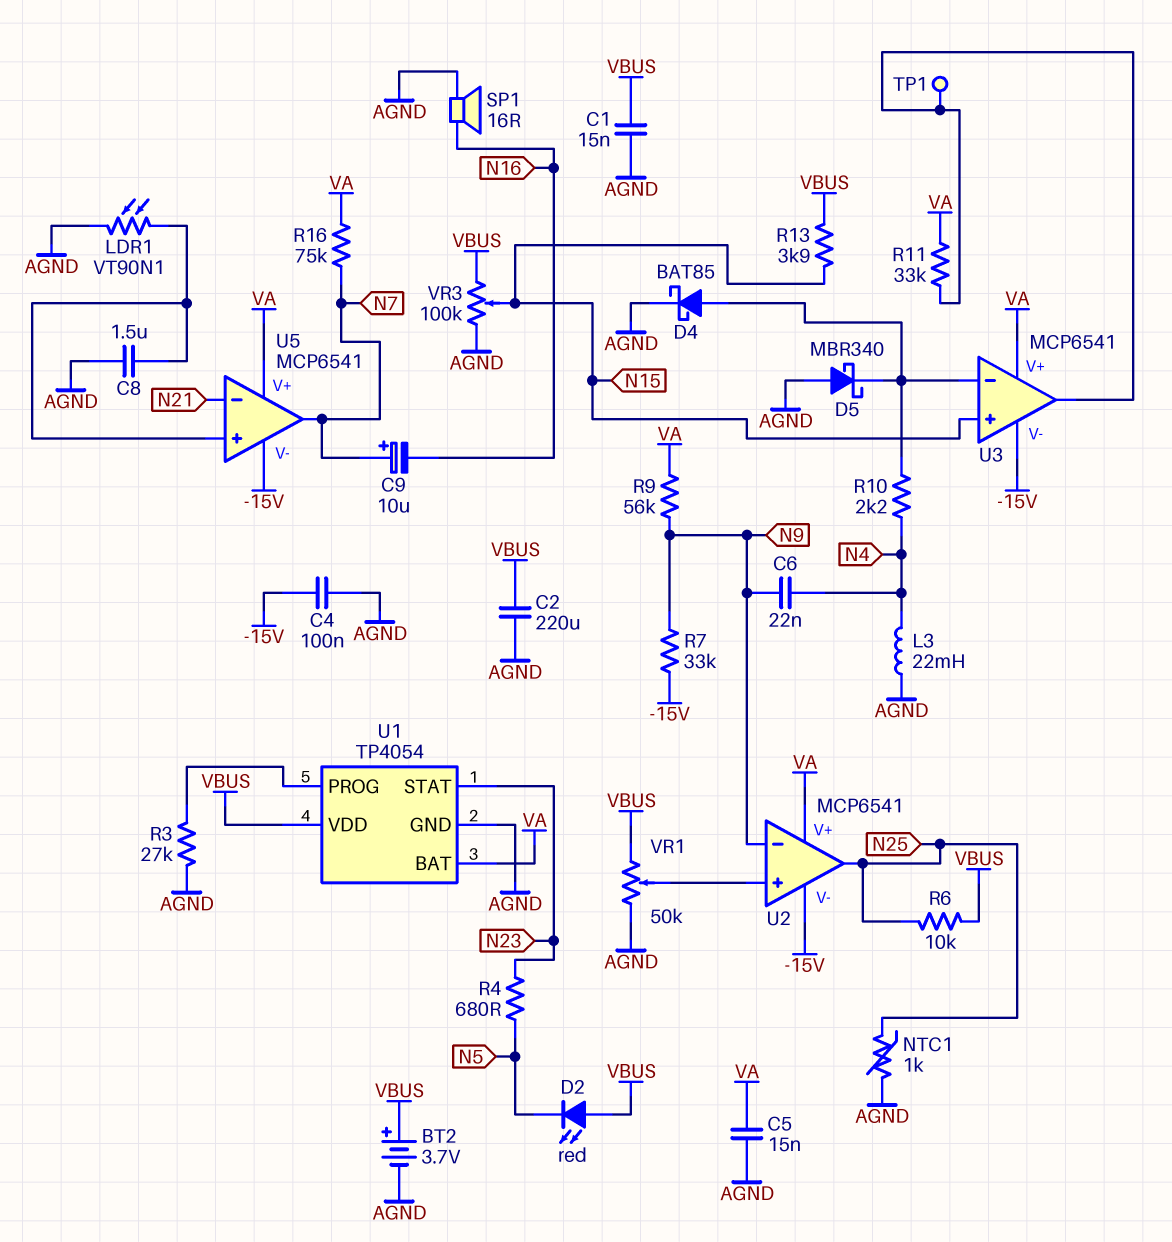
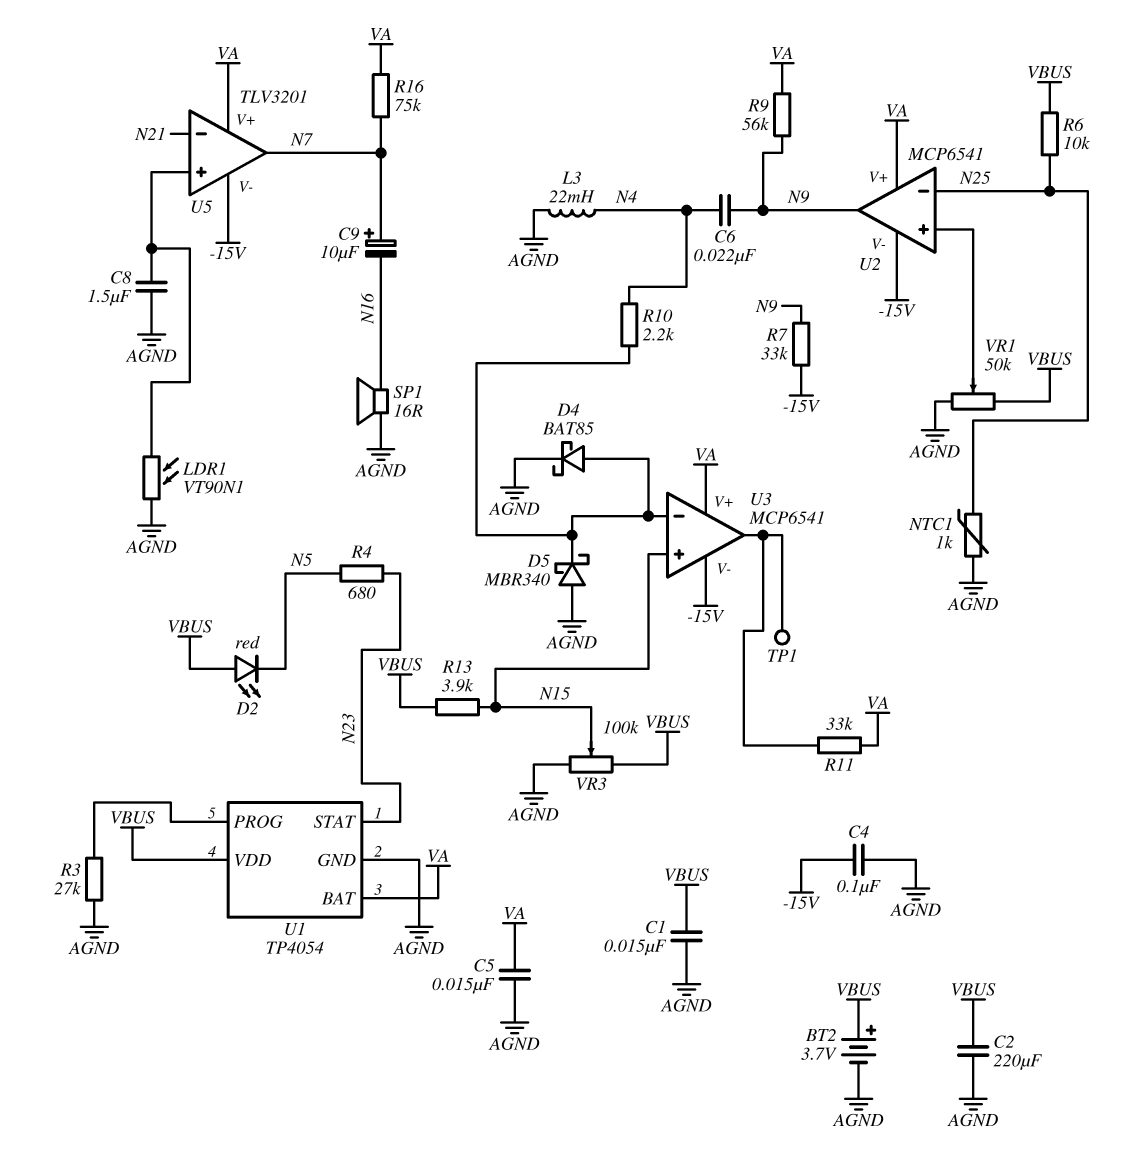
U2 pin in-: N9 -> N25
U2 pin out: N25 -> N9
U5: MCP6541 -> TLV3201

